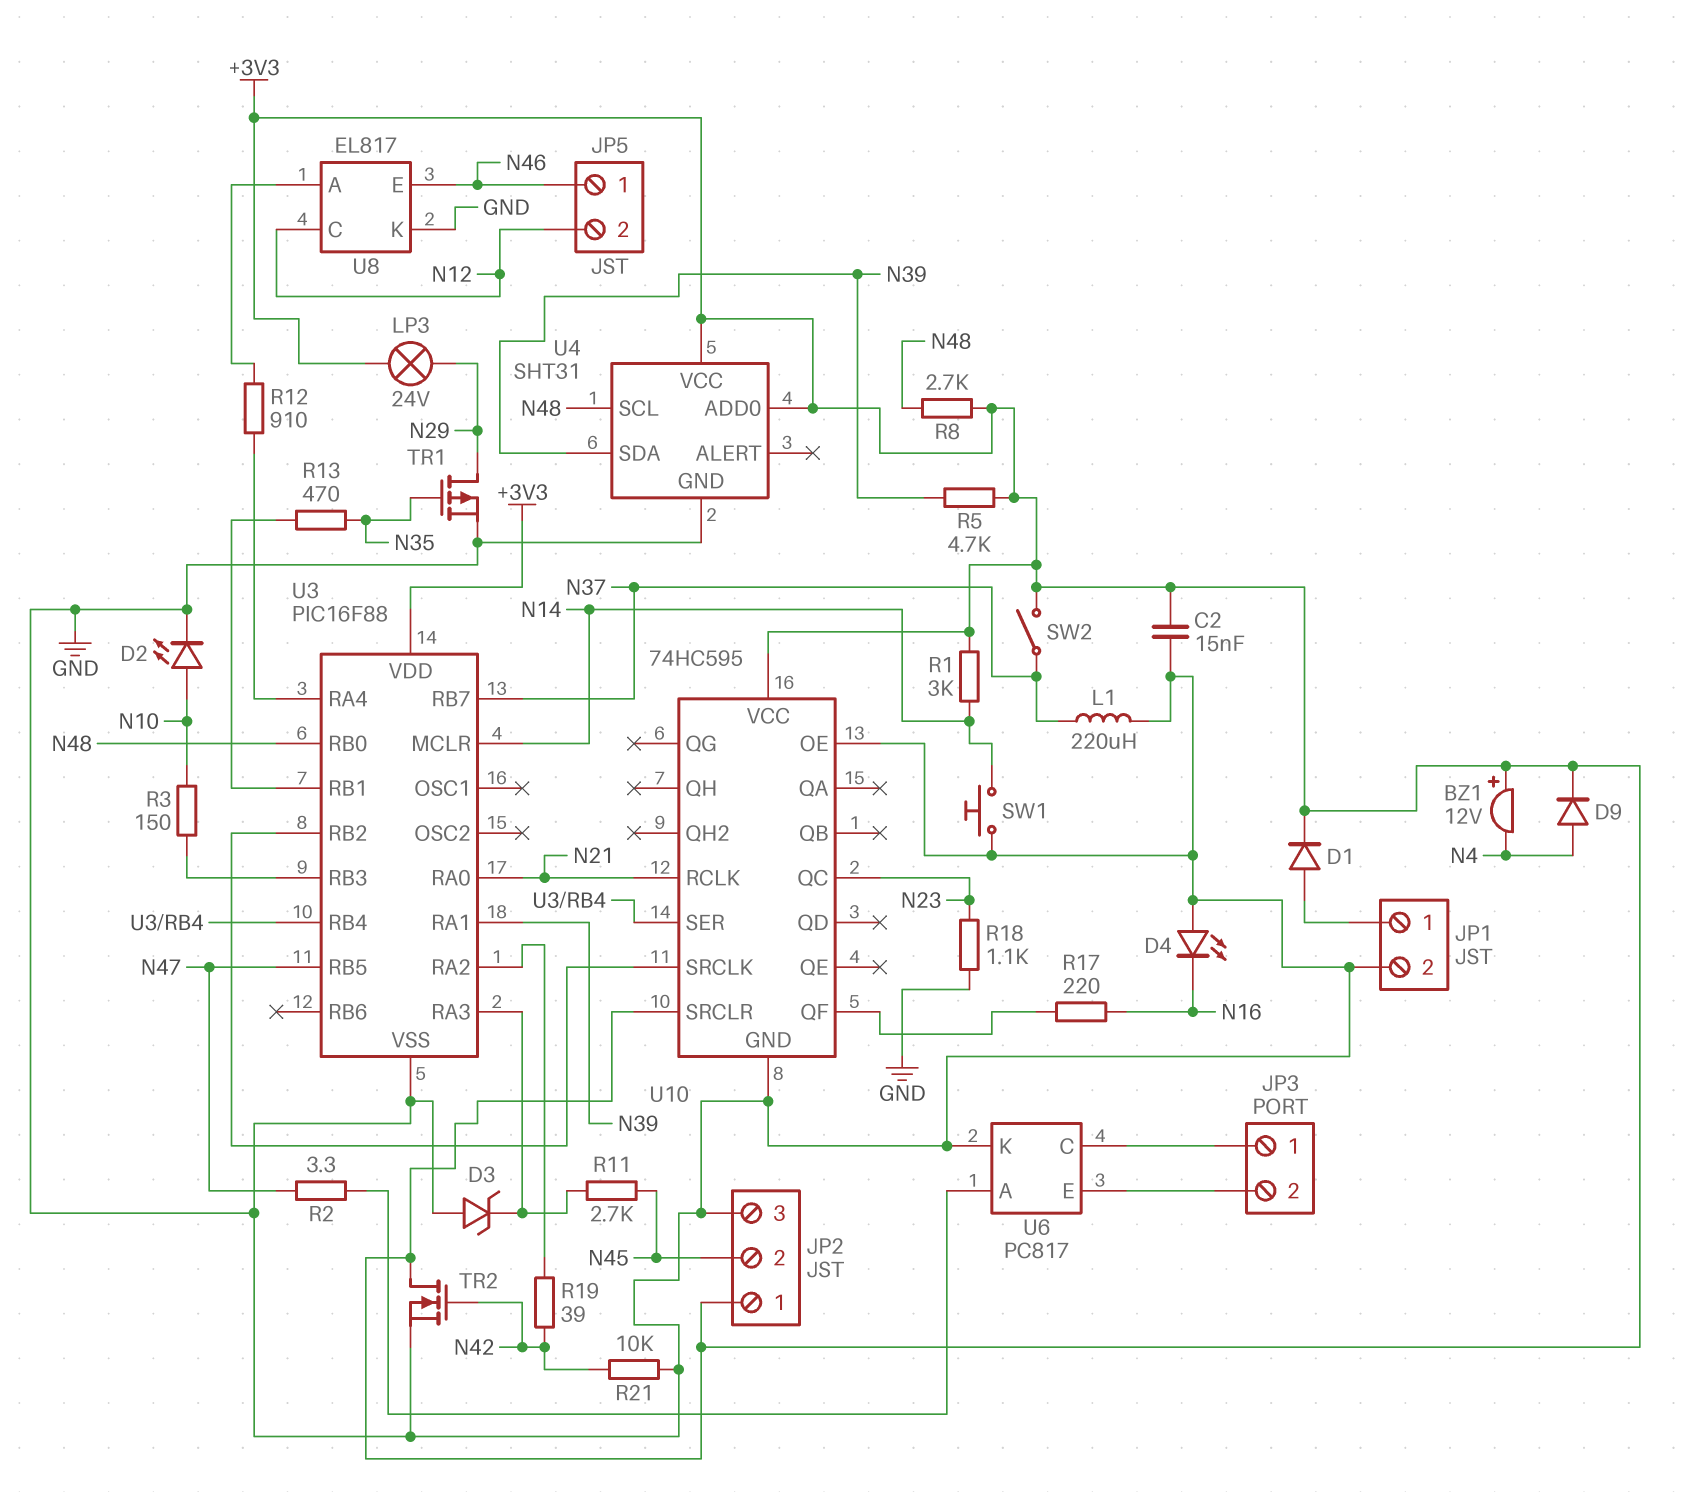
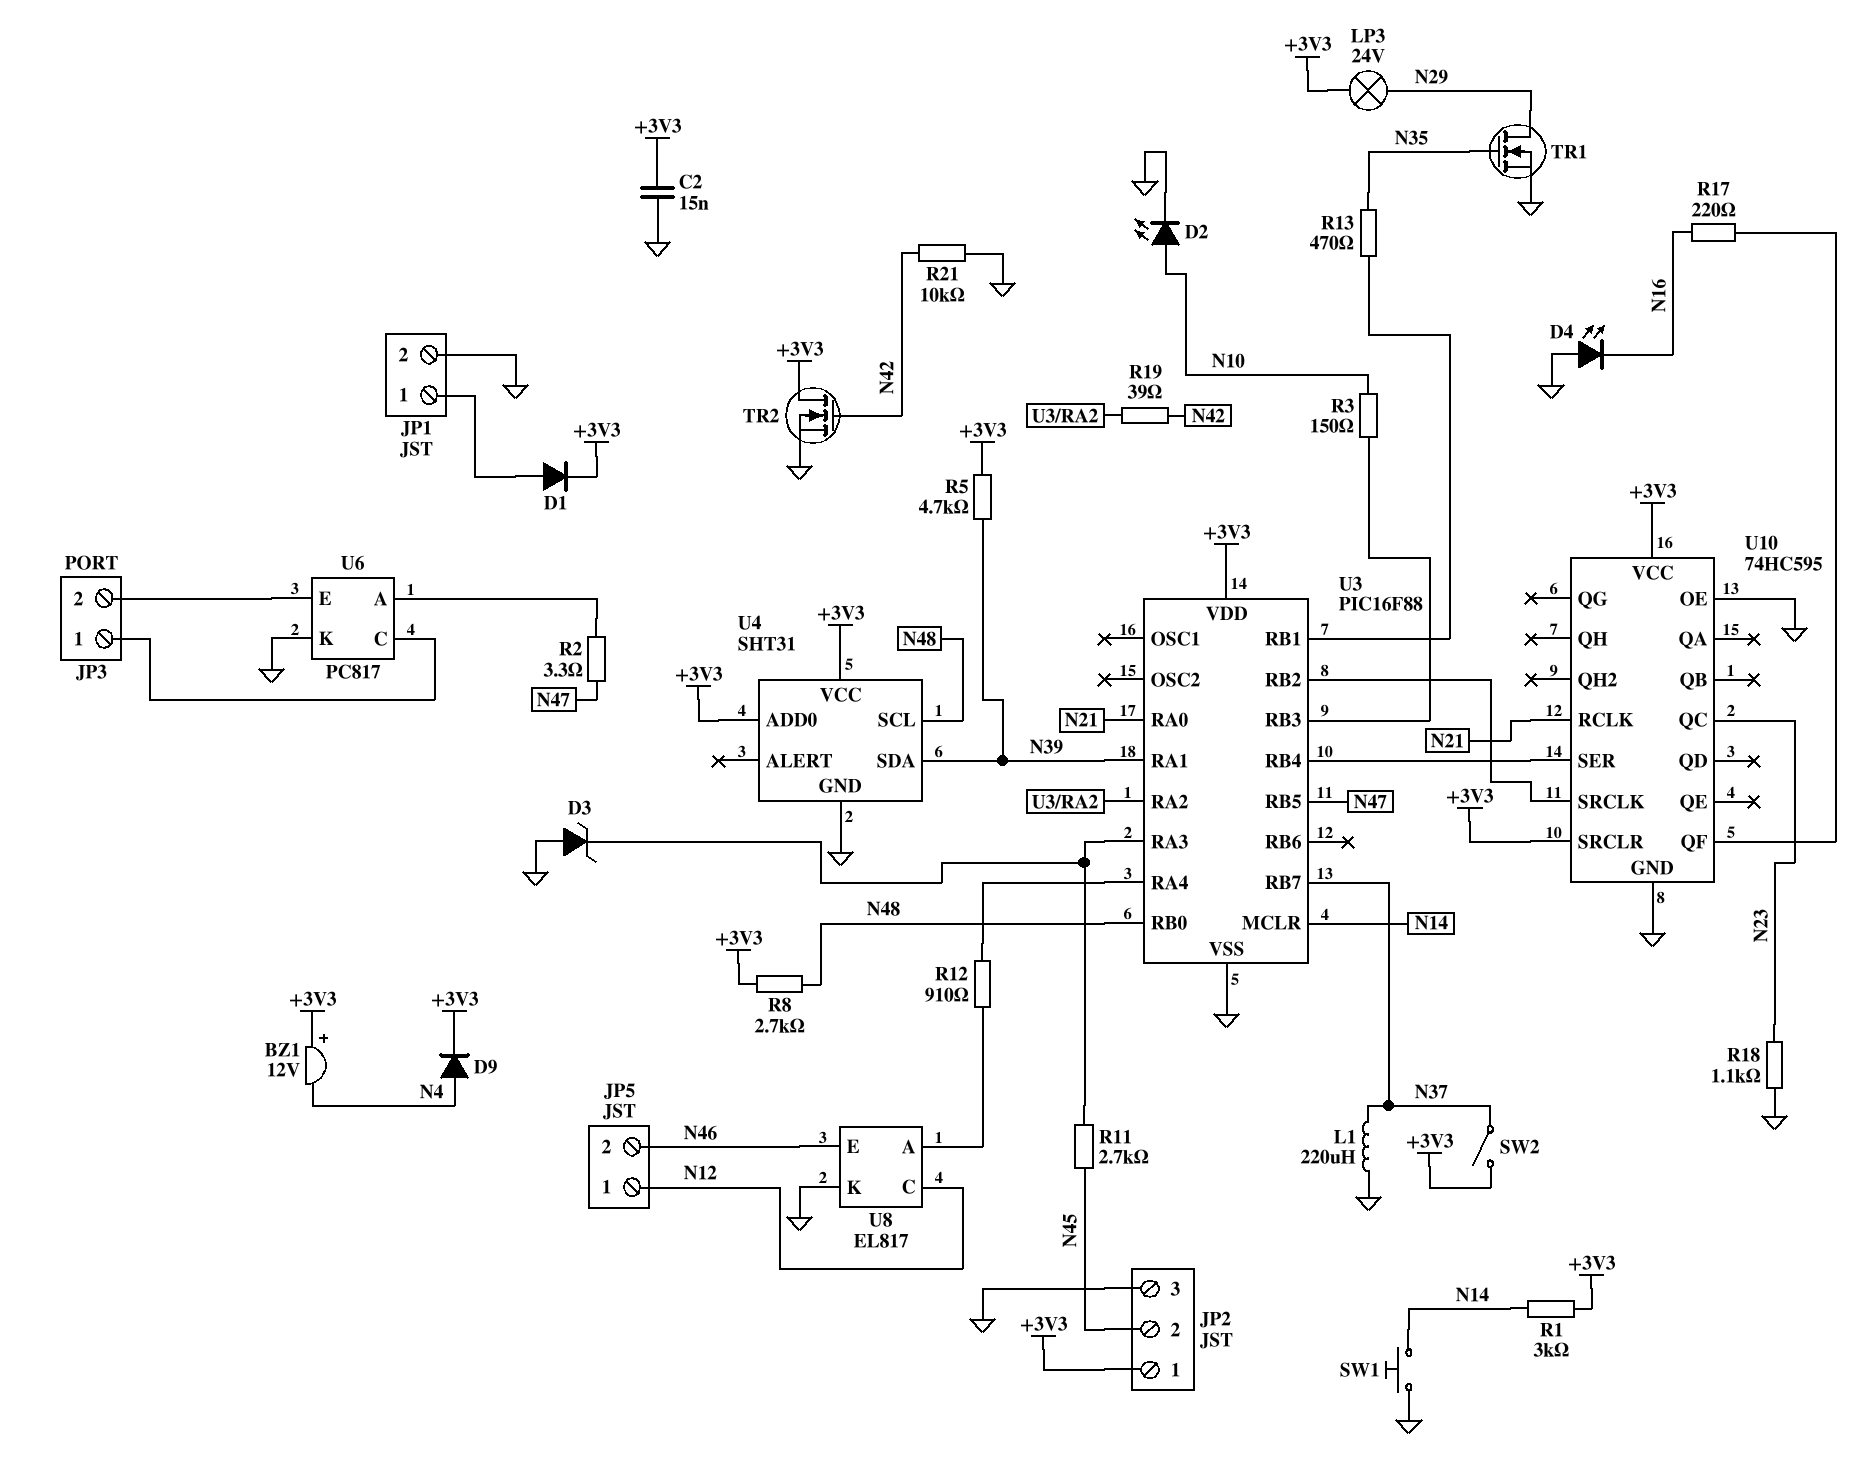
JP5 pin 1: N46 -> N12
JP5 pin 2: N12 -> N46
TR1: PMOS (G N35, D N29, S GND) -> NMOS (G N35, D N29, S GND)

